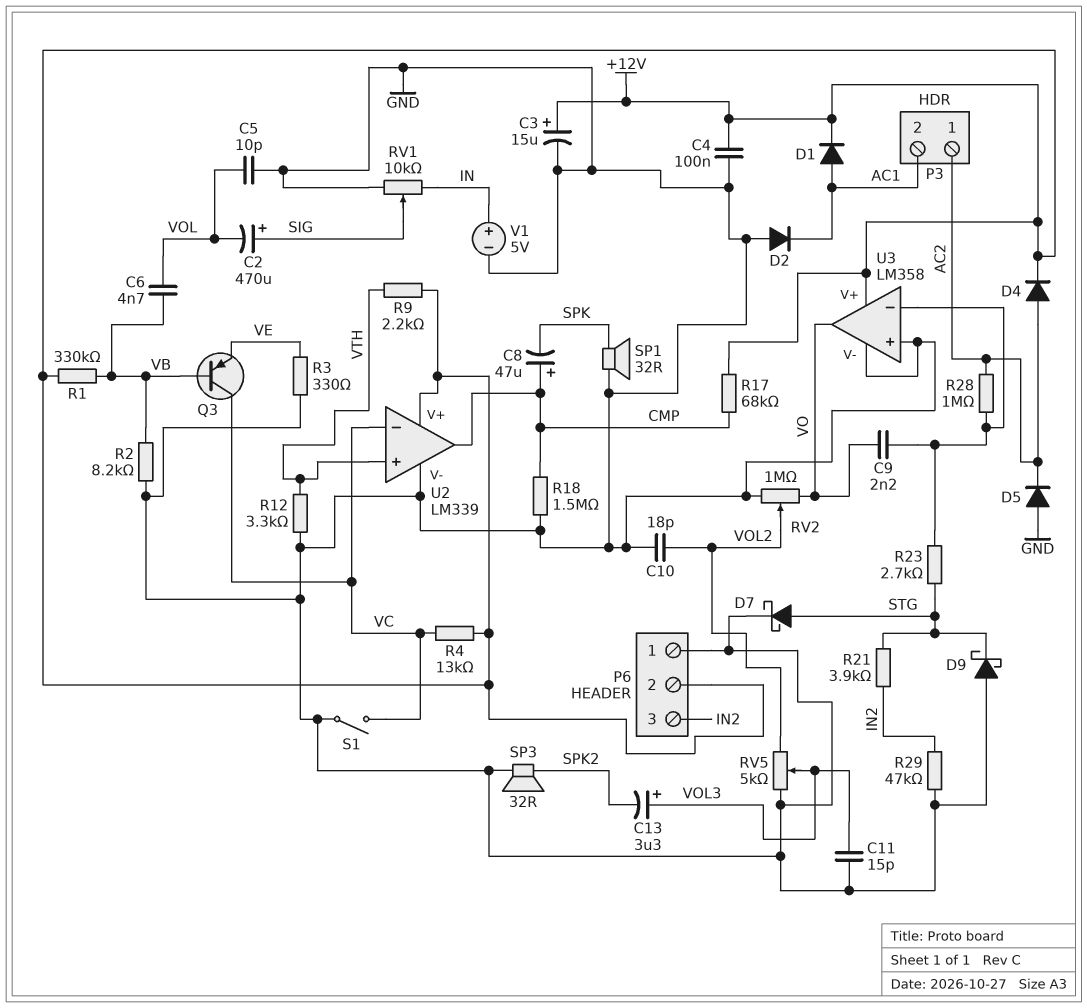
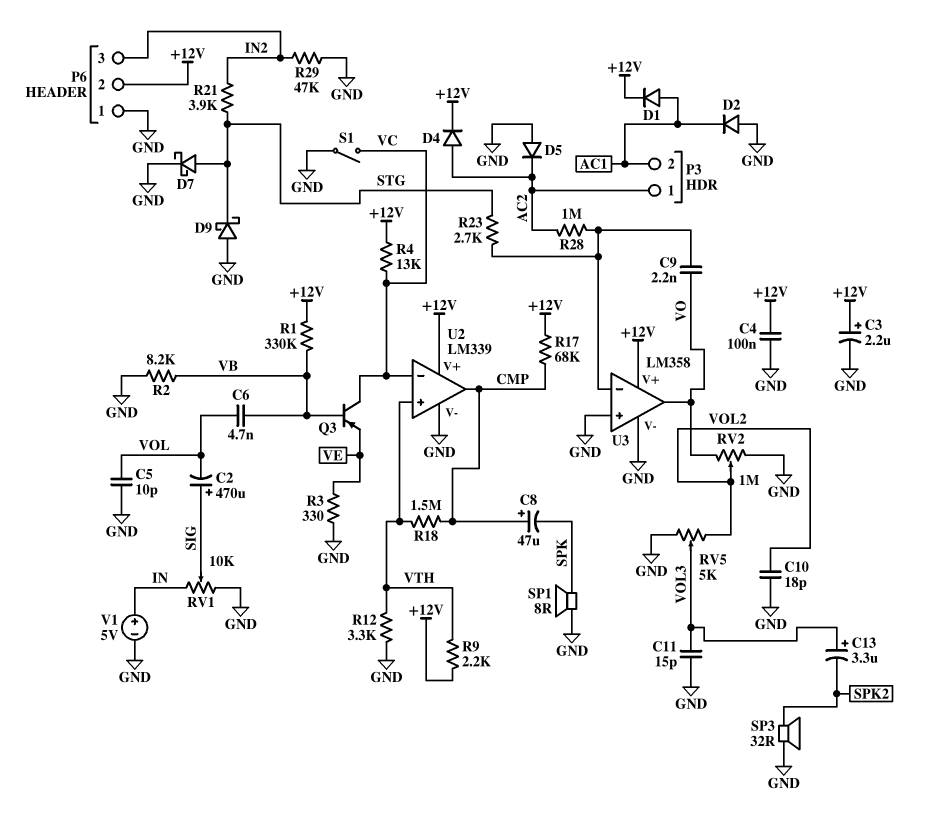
C3: 15uF (plus +12V, minus GND) -> 2.2uF (plus +12V, minus GND)
R18: 1.5M (CMP, GND) -> 1.5M (CMP, VTH)
SP1: speaker 32R (GND, SPK) -> speaker 8R (GND, SPK)

